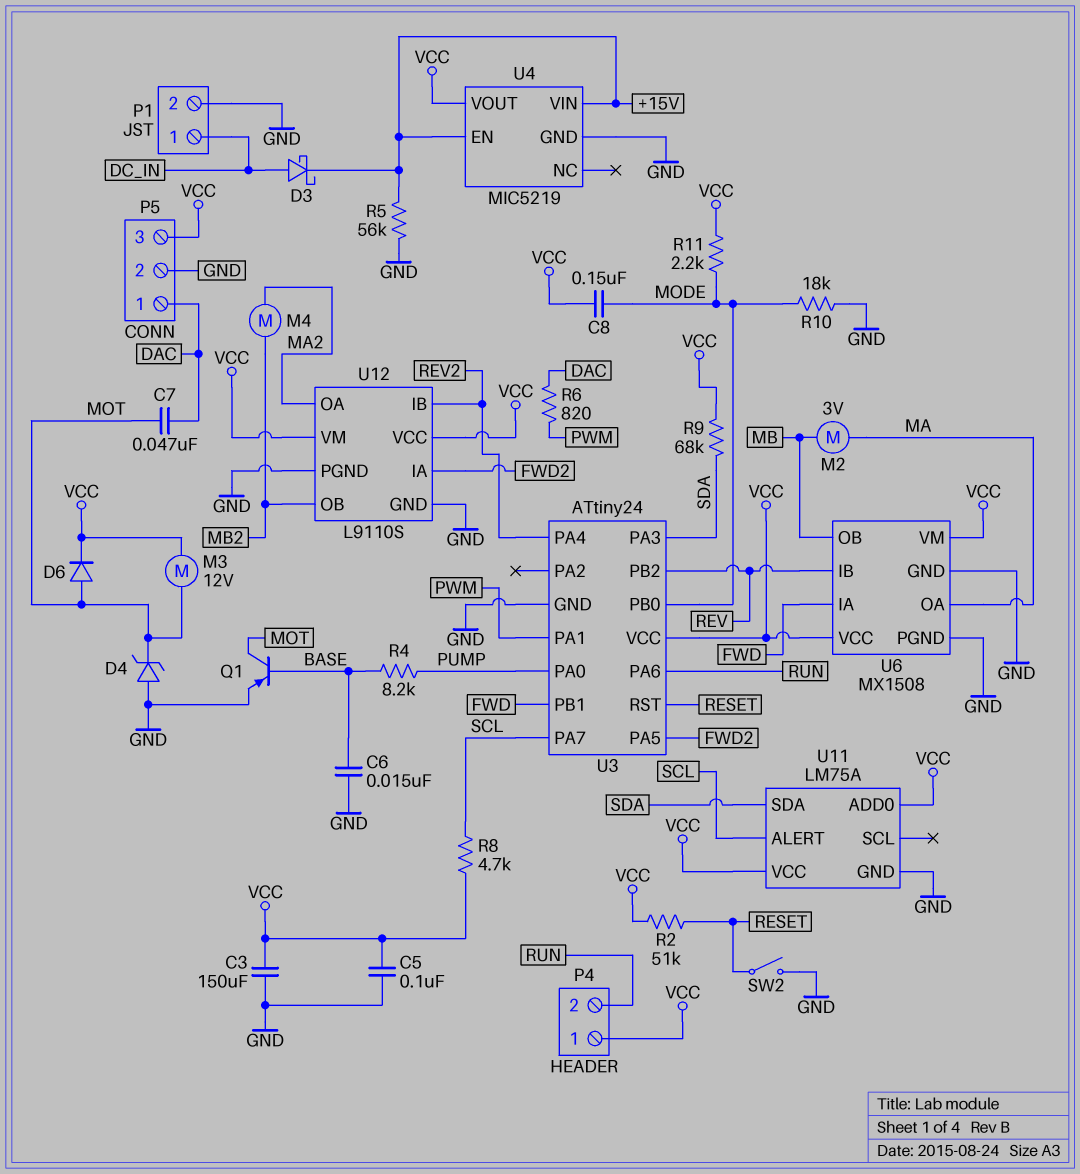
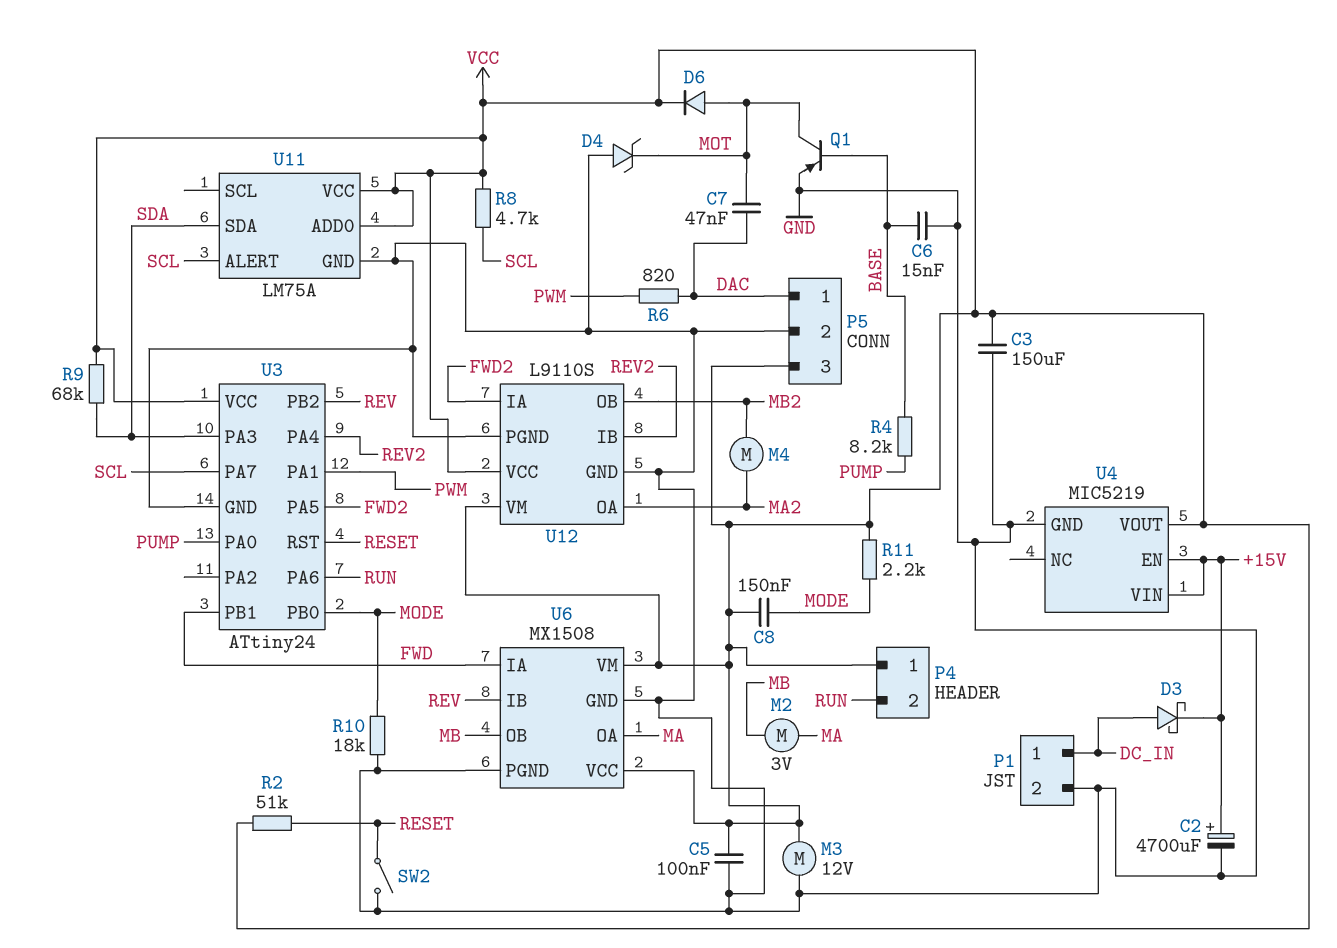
C2: none -> 4700uF (plus +15V, minus GND)
M3: motor 12V (MOT, VCC) -> motor 12V (GND, VCC)
R5: 56k (+15V, GND) -> none

